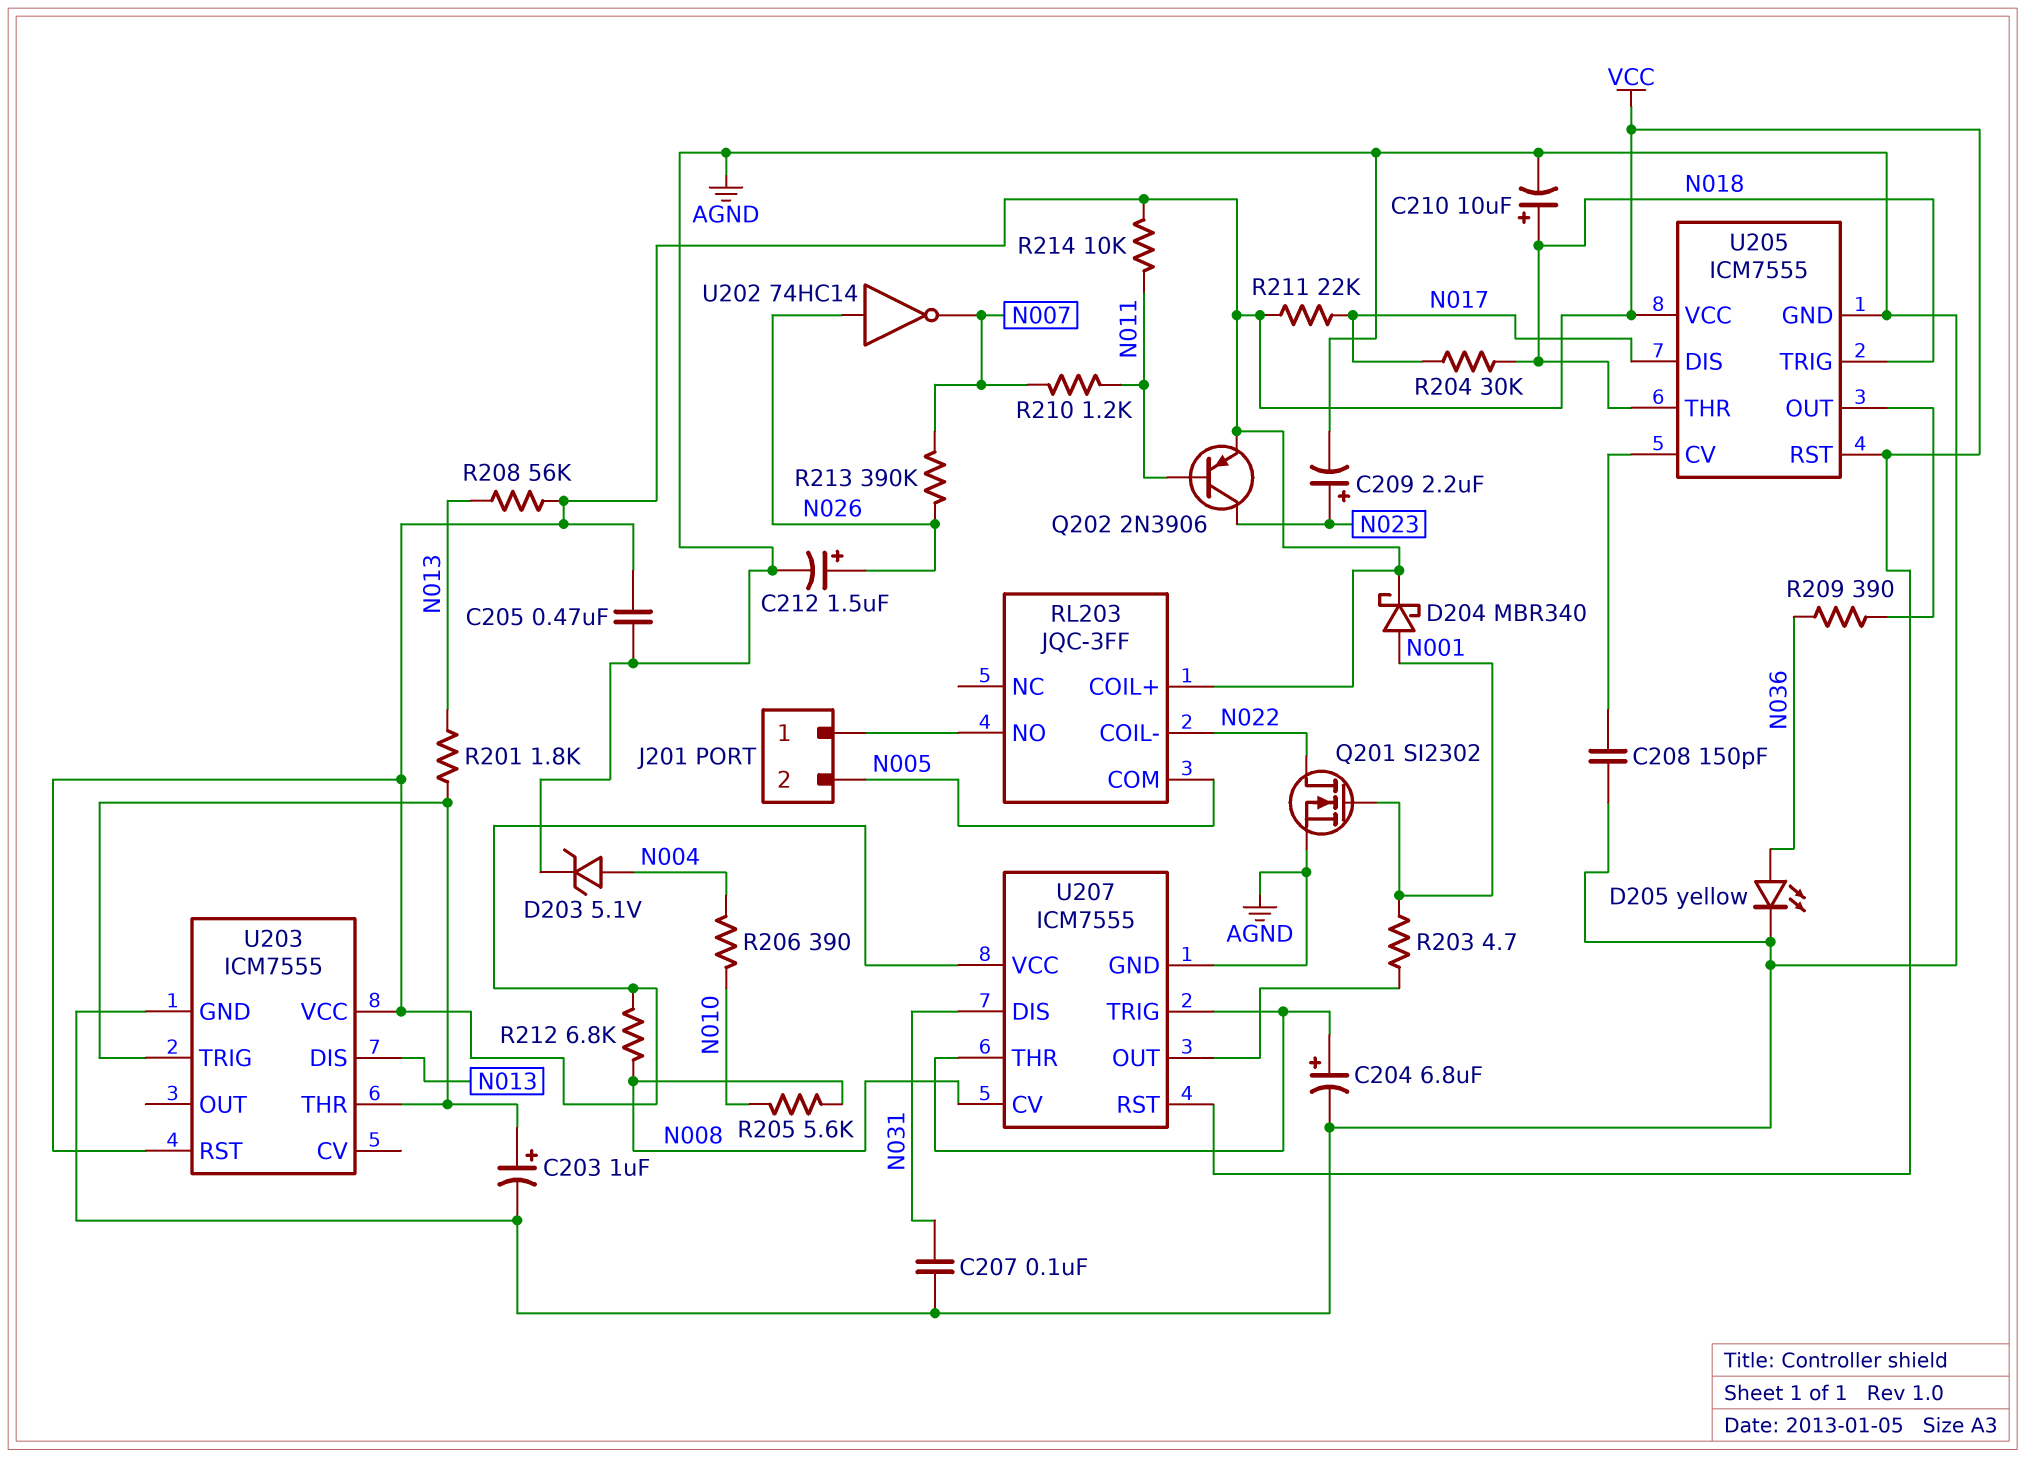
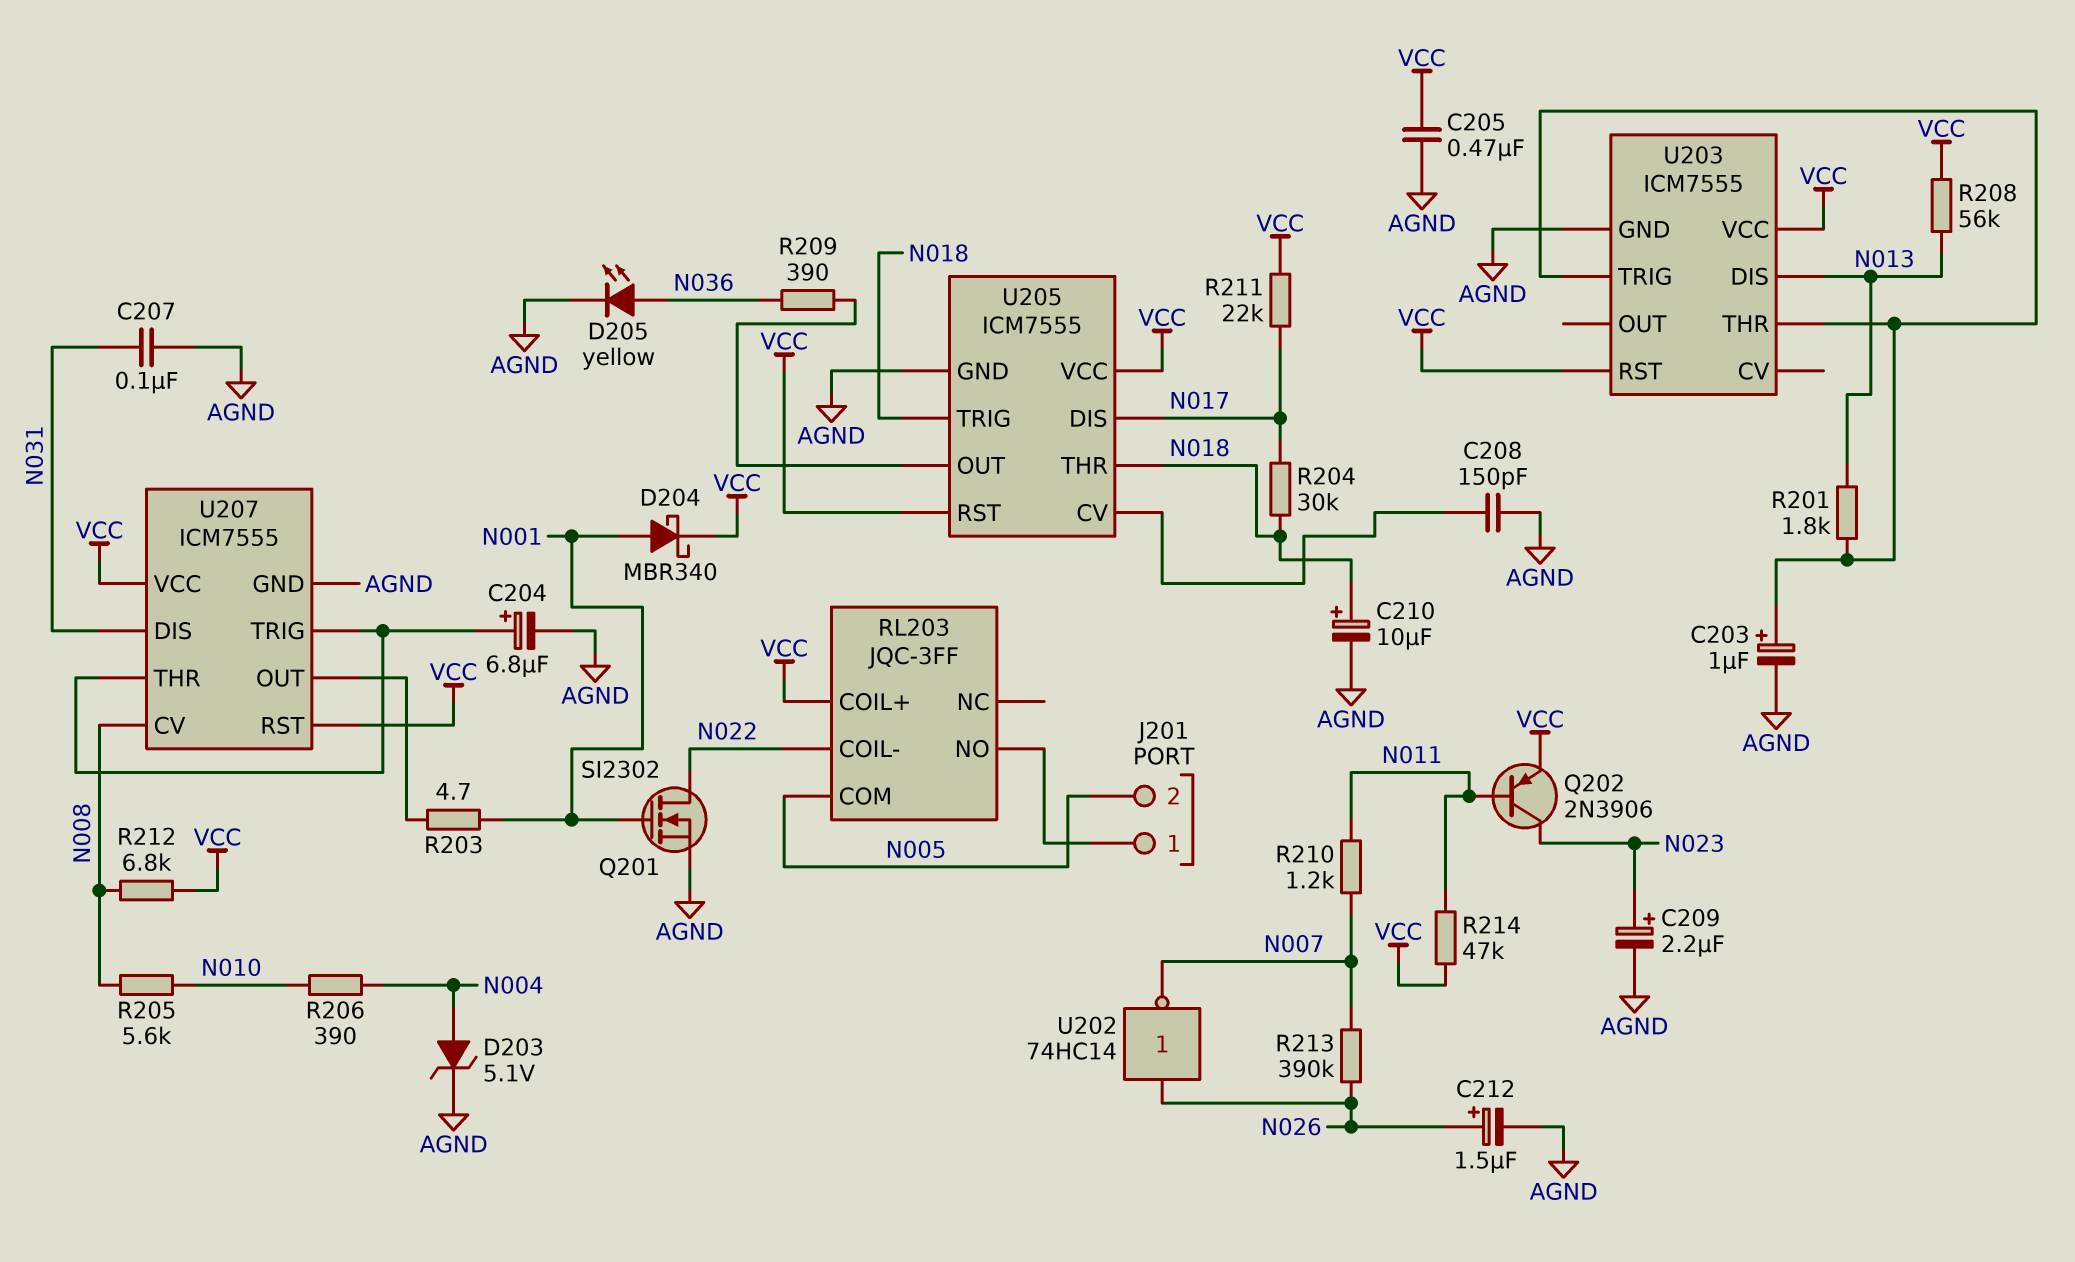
R214: 10k (N011, VCC) -> 47k (N011, VCC)

